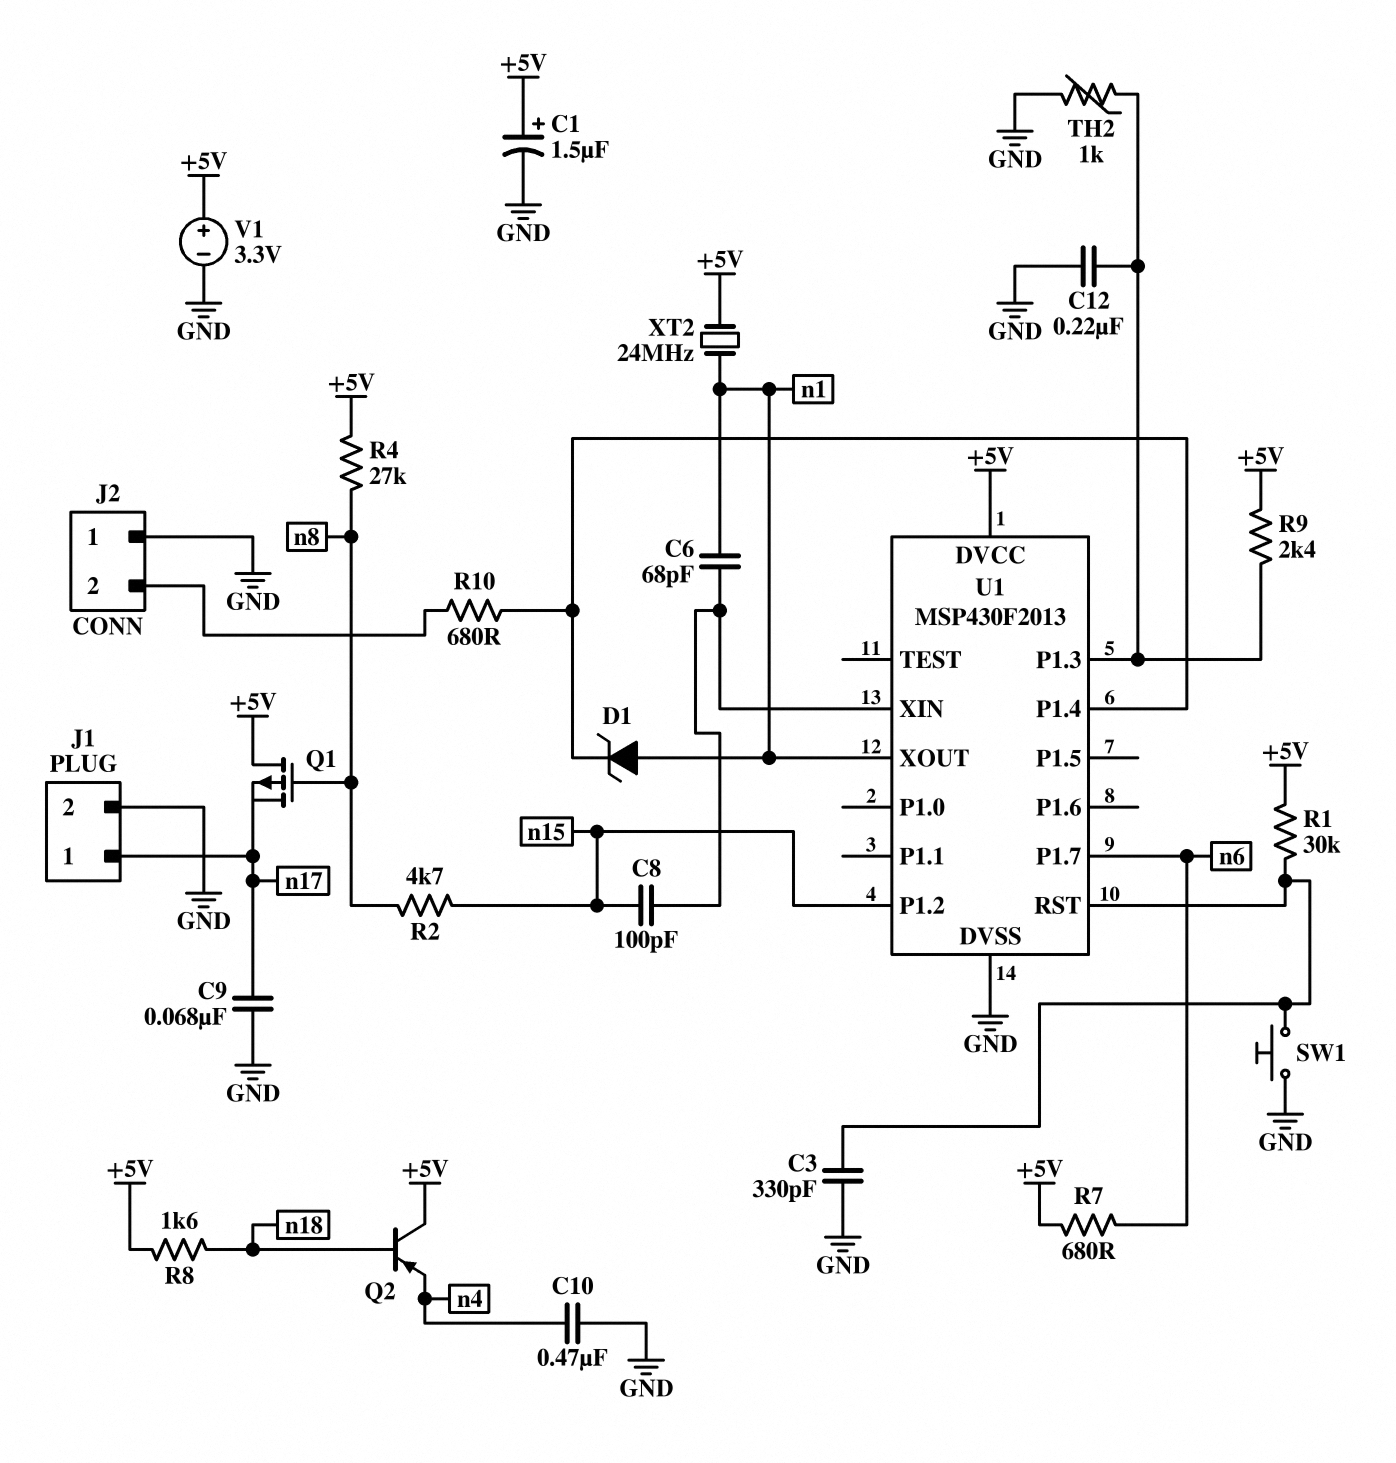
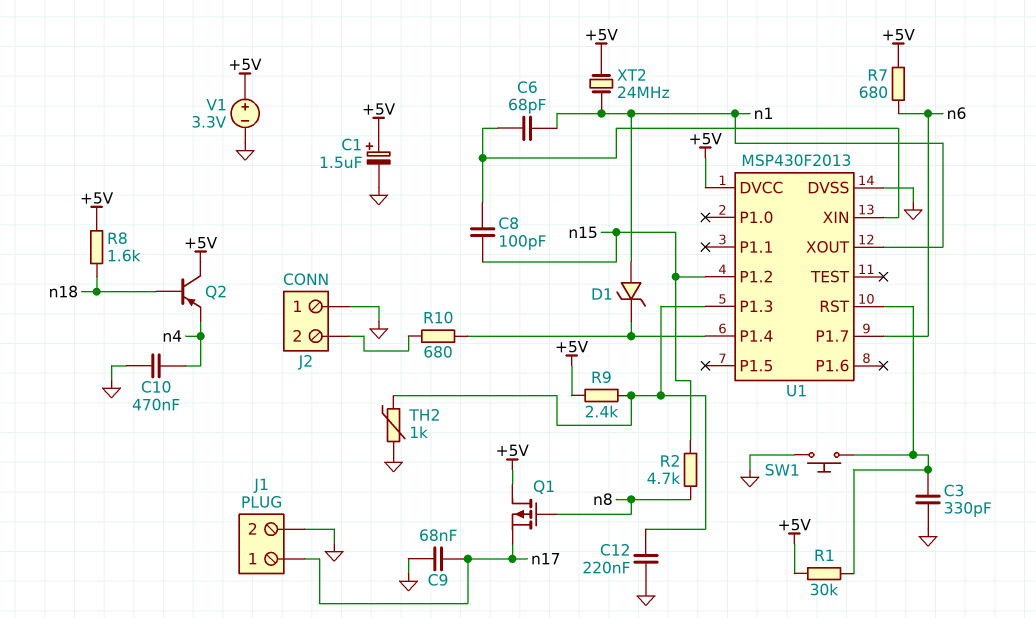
R4: 27k (+5V, n8) -> none

